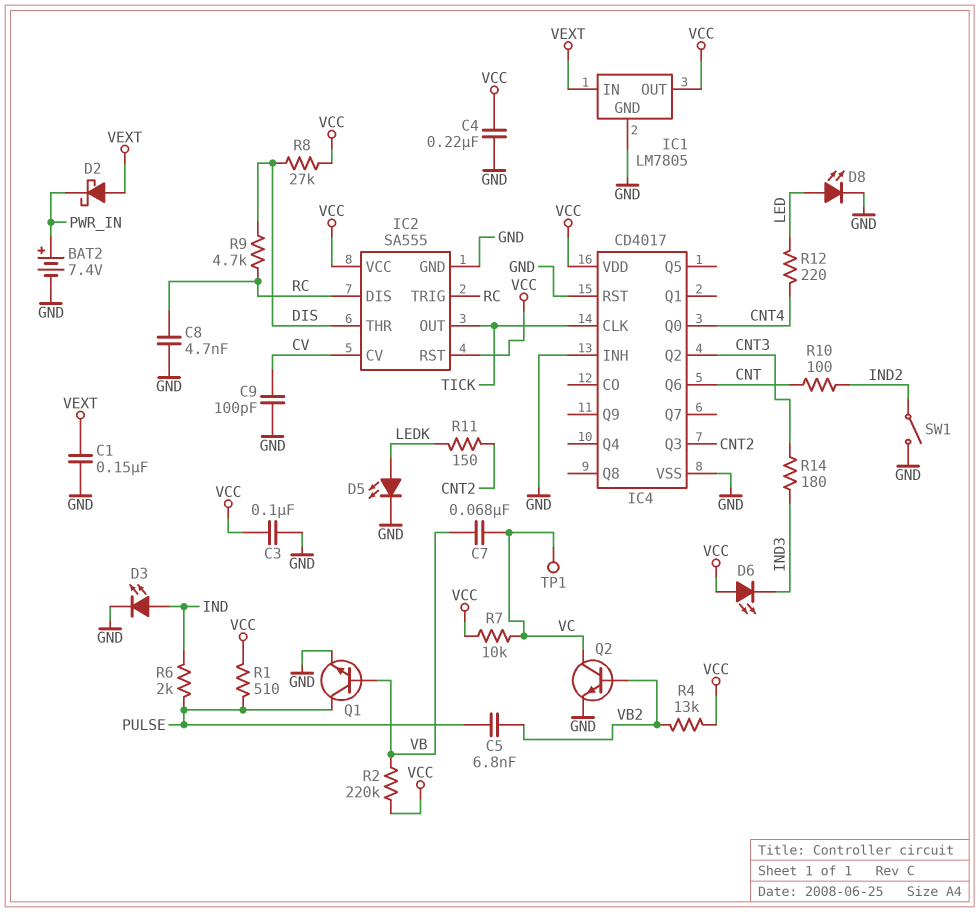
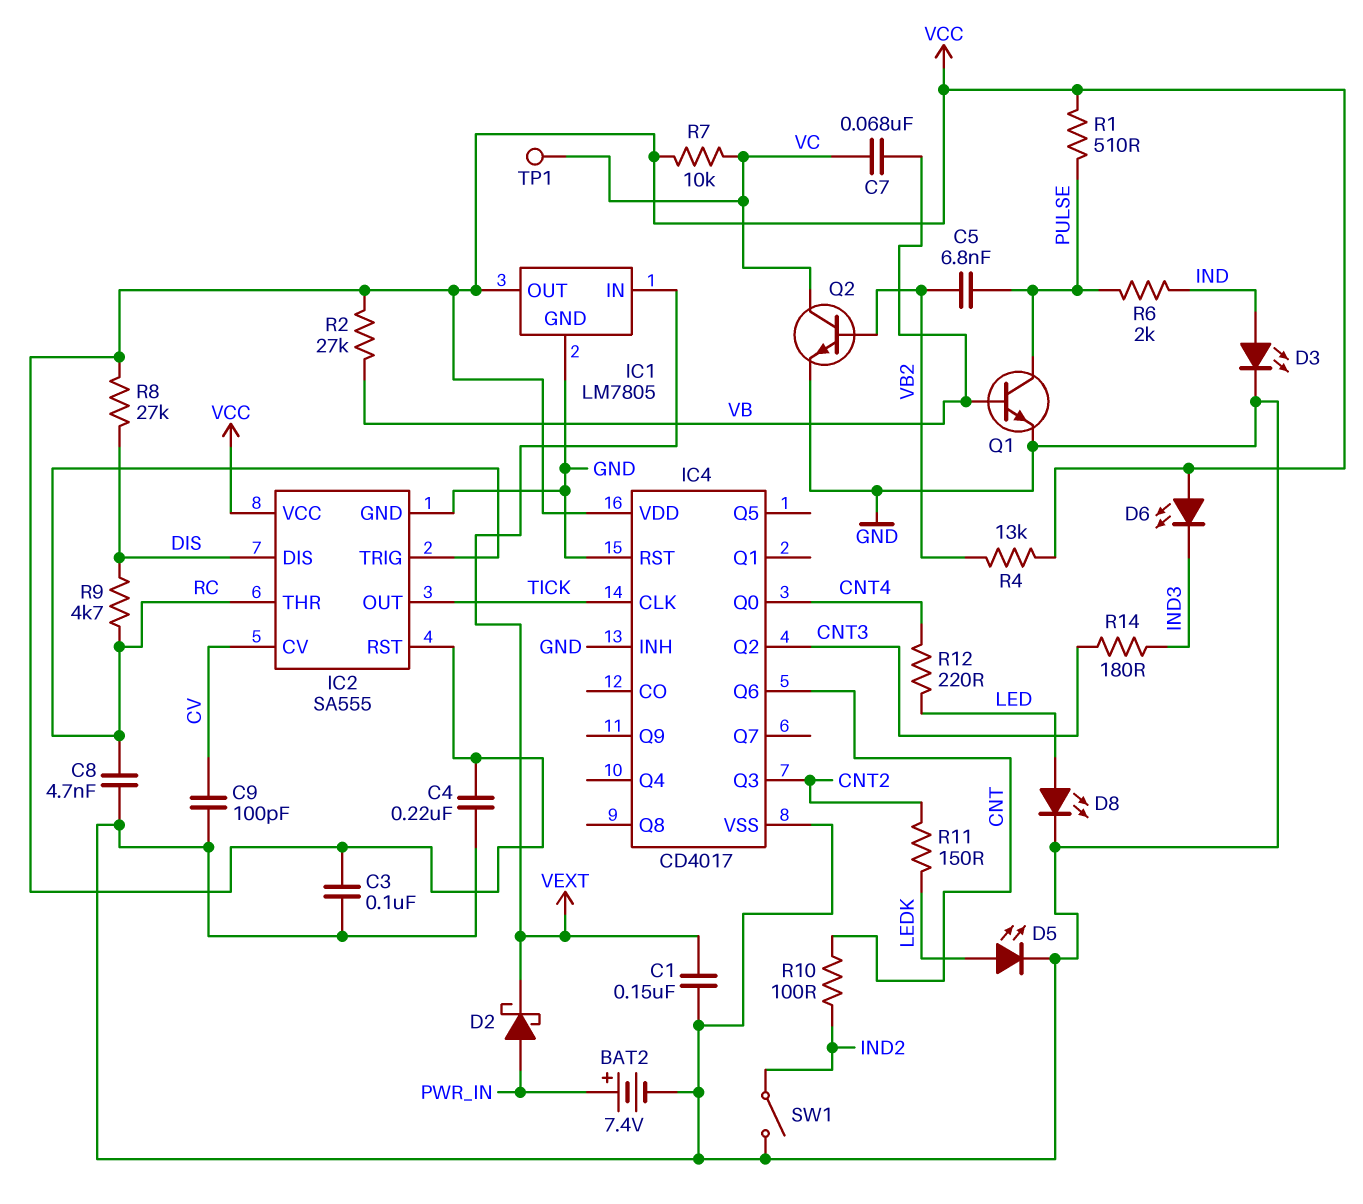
D2: schottky (A VEXT, K PWR_IN) -> schottky (A PWR_IN, K VEXT)
IC2 pin DIS: RC -> DIS
IC2 pin THR: DIS -> RC
R2: 220k (VB, VCC) -> 27k (VB, VCC)

